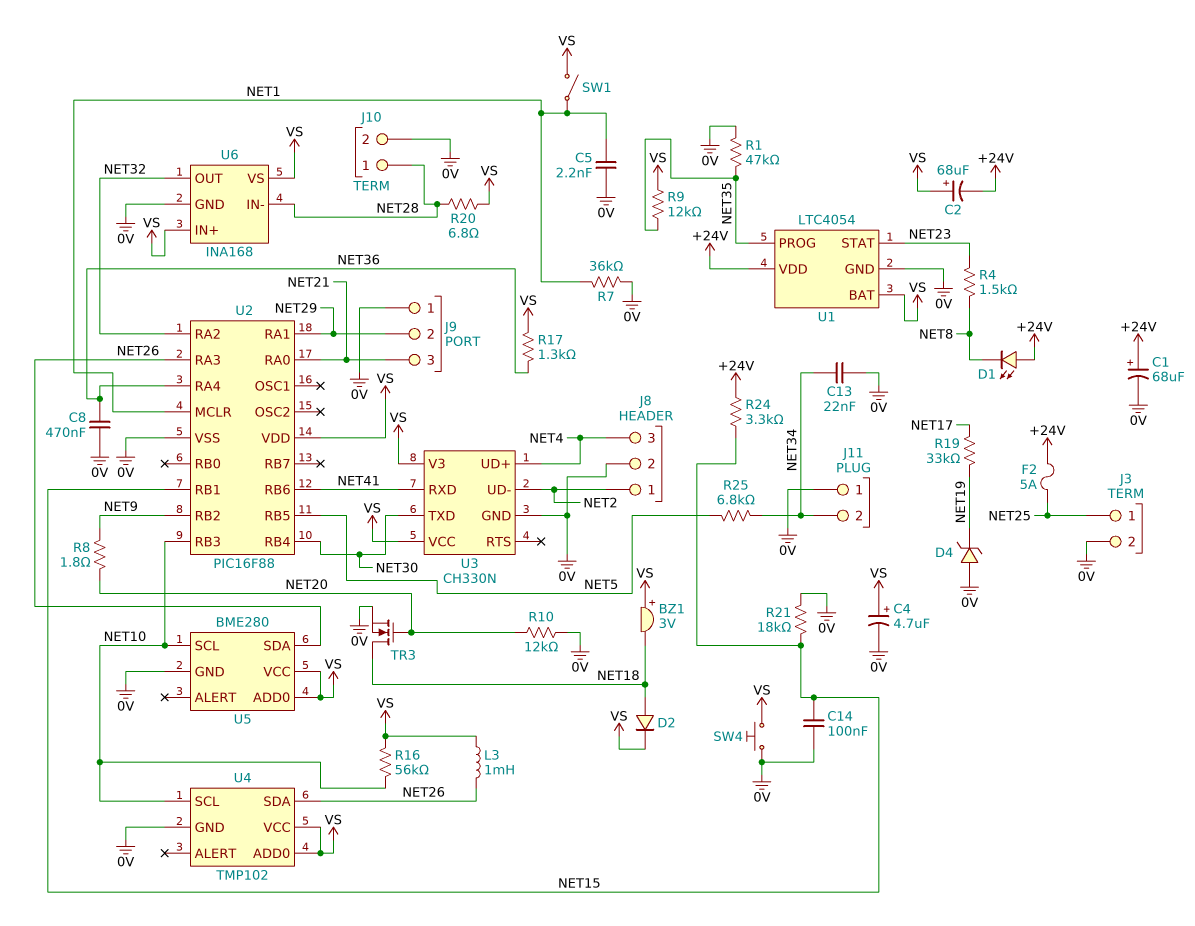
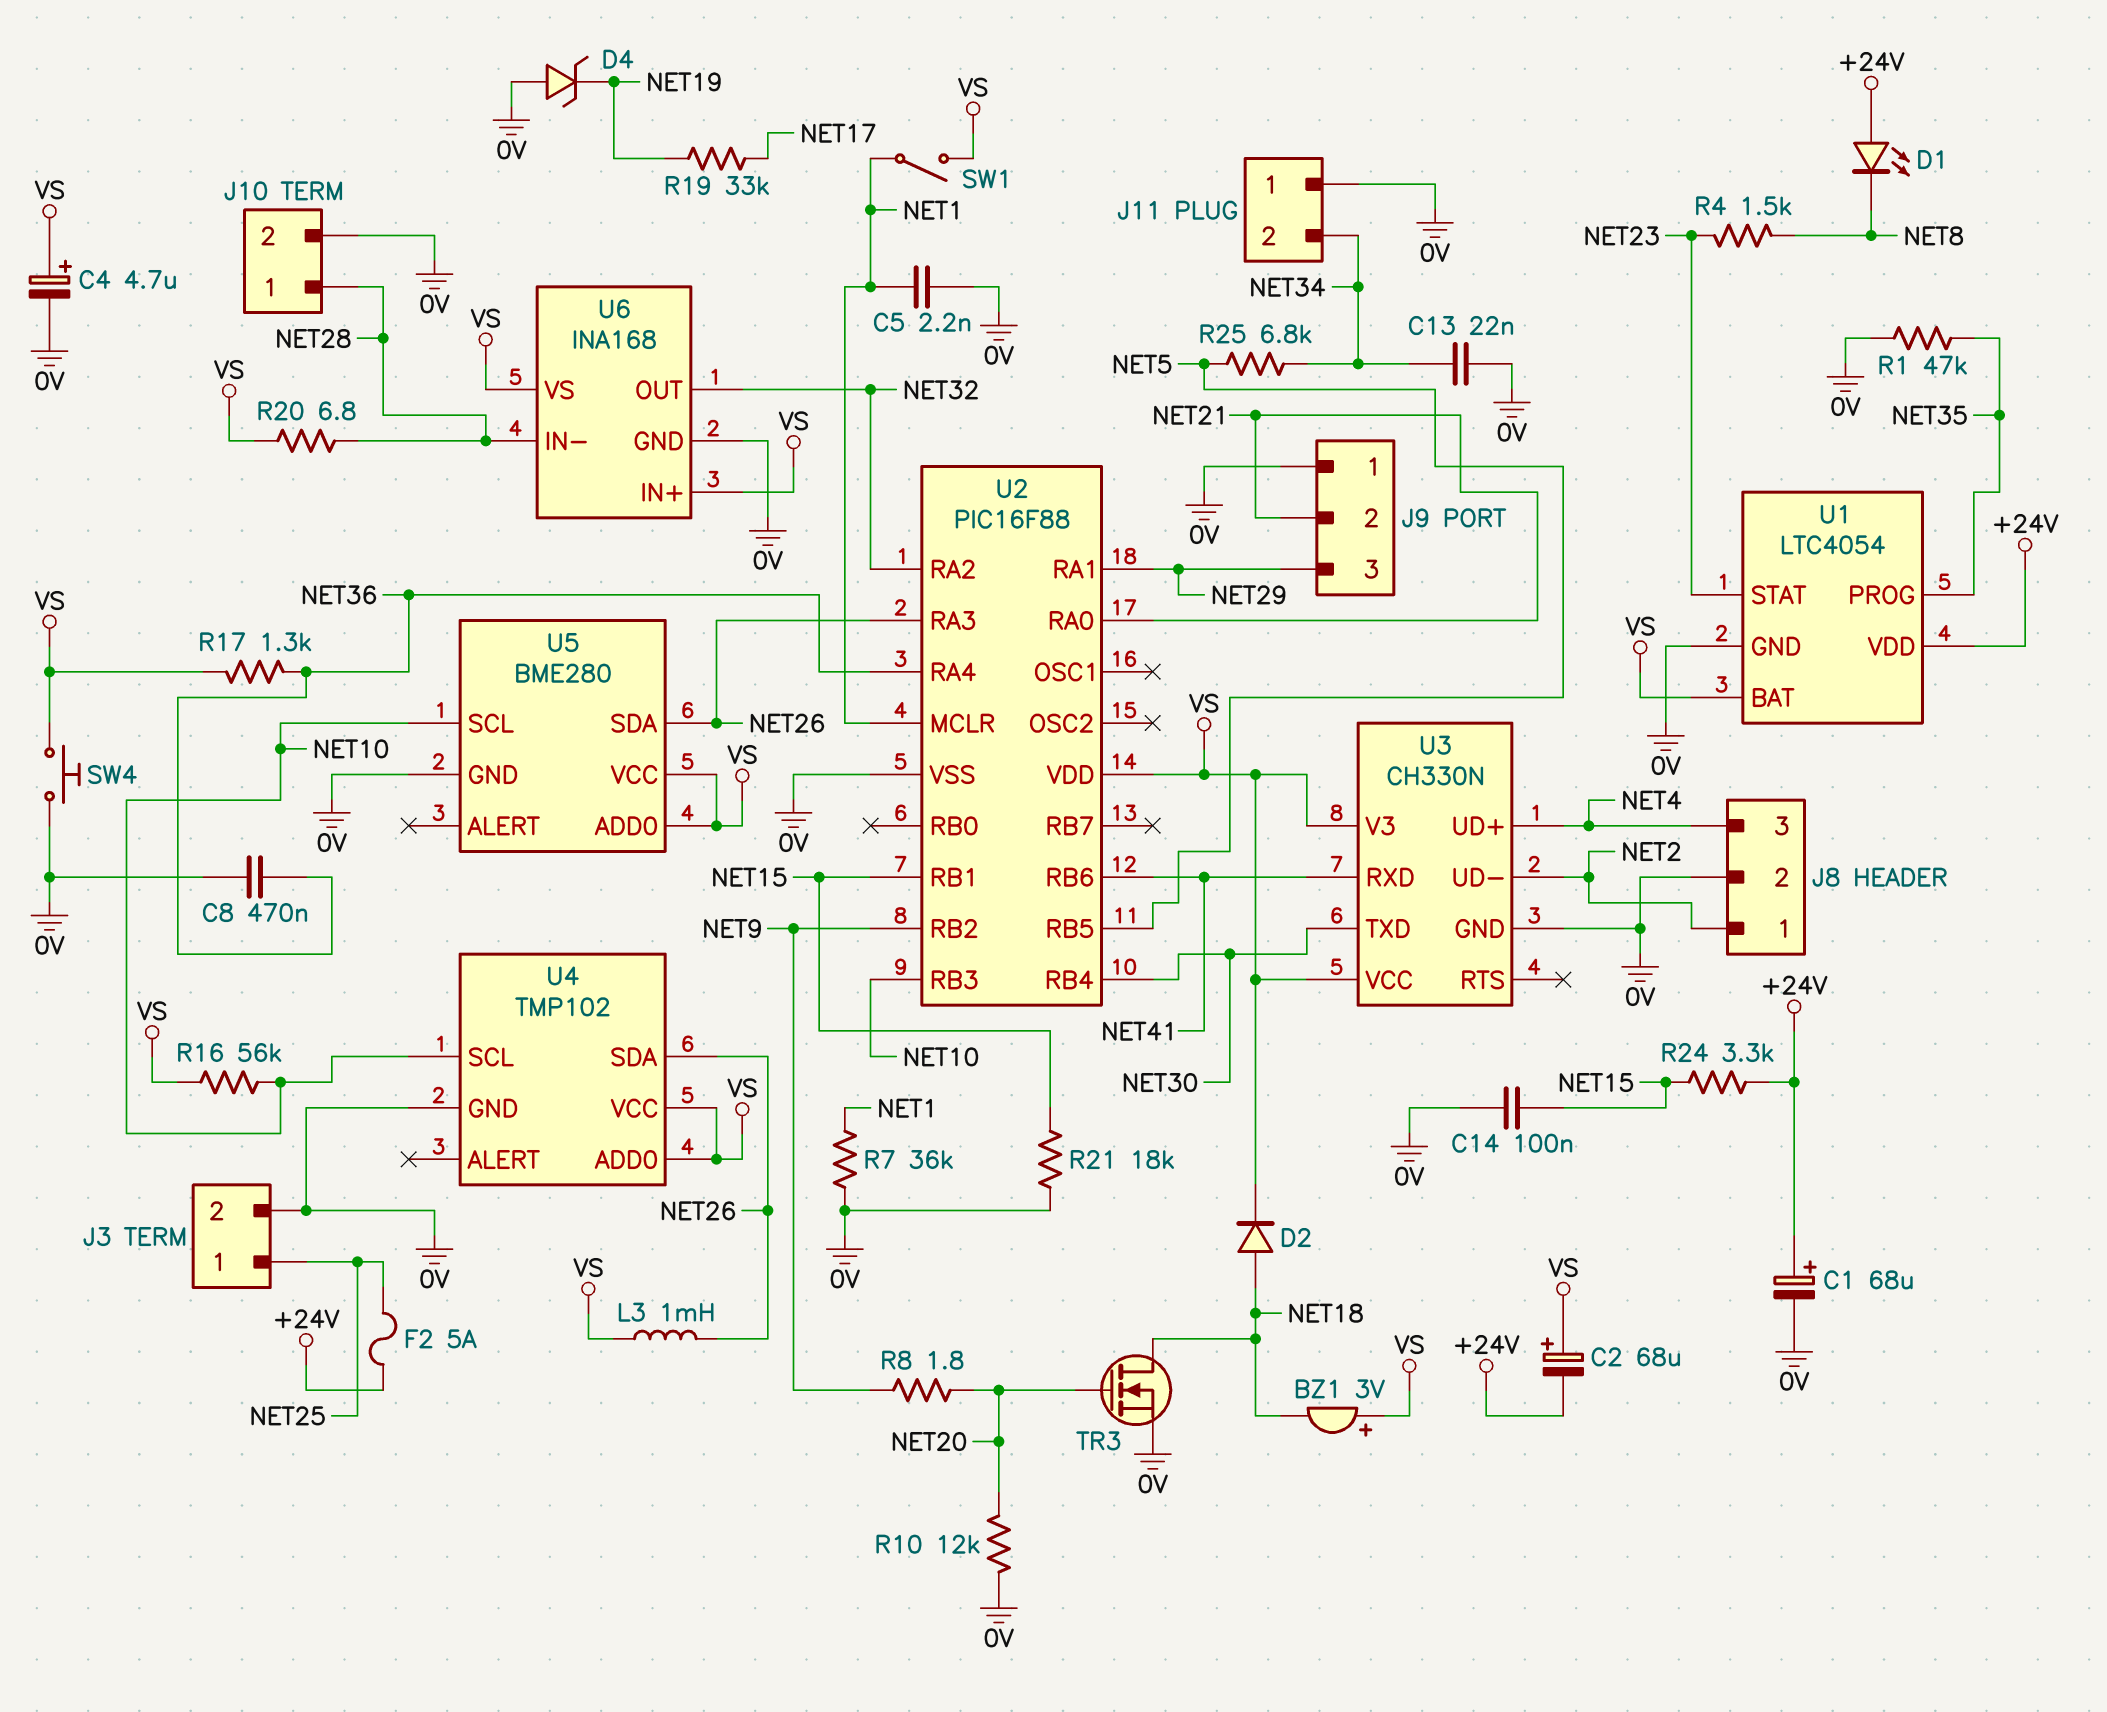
J9 pin 2: NET29 -> NET21
J9 pin 3: NET21 -> NET29
R9: 12k (NET35, VS) -> none

